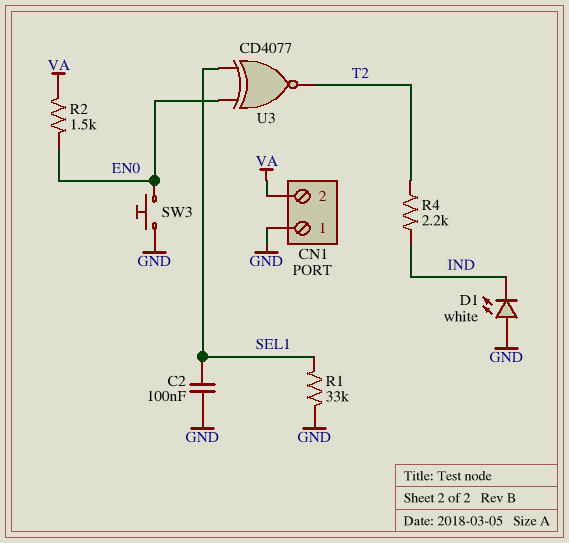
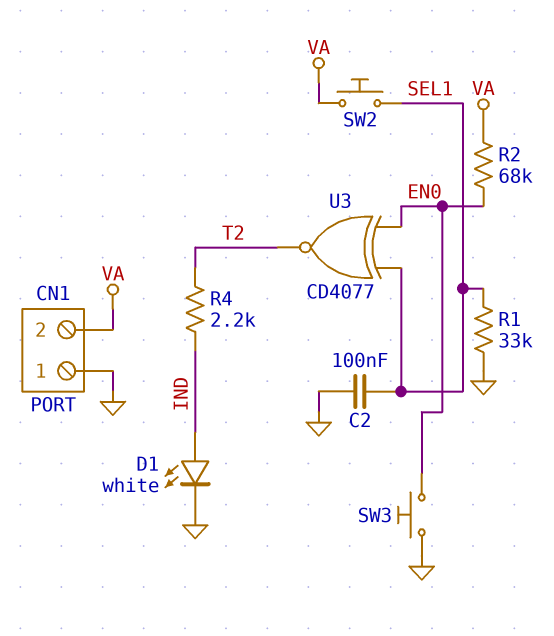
D1: LED white (A GND, K IND) -> LED white (A IND, K GND)
R2: 1.5k (EN0, VA) -> 68k (EN0, VA)
SW2: none -> button (SEL1, VA)

